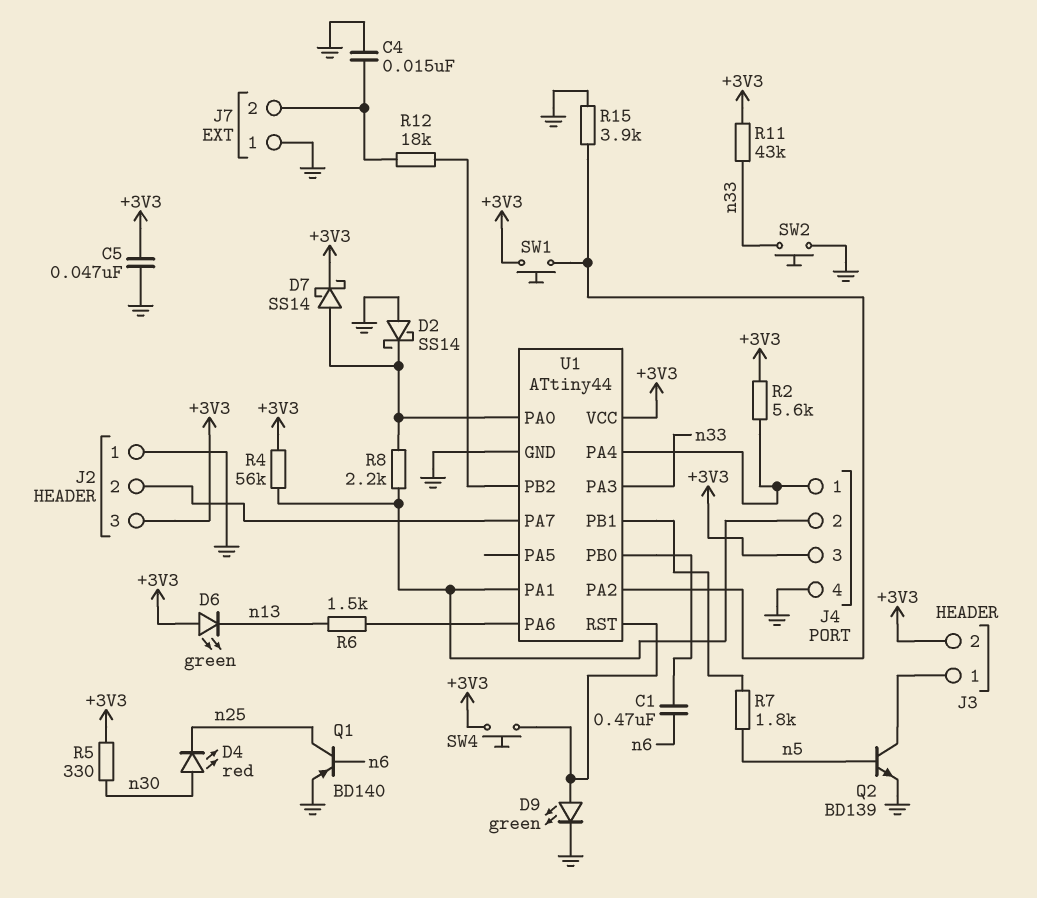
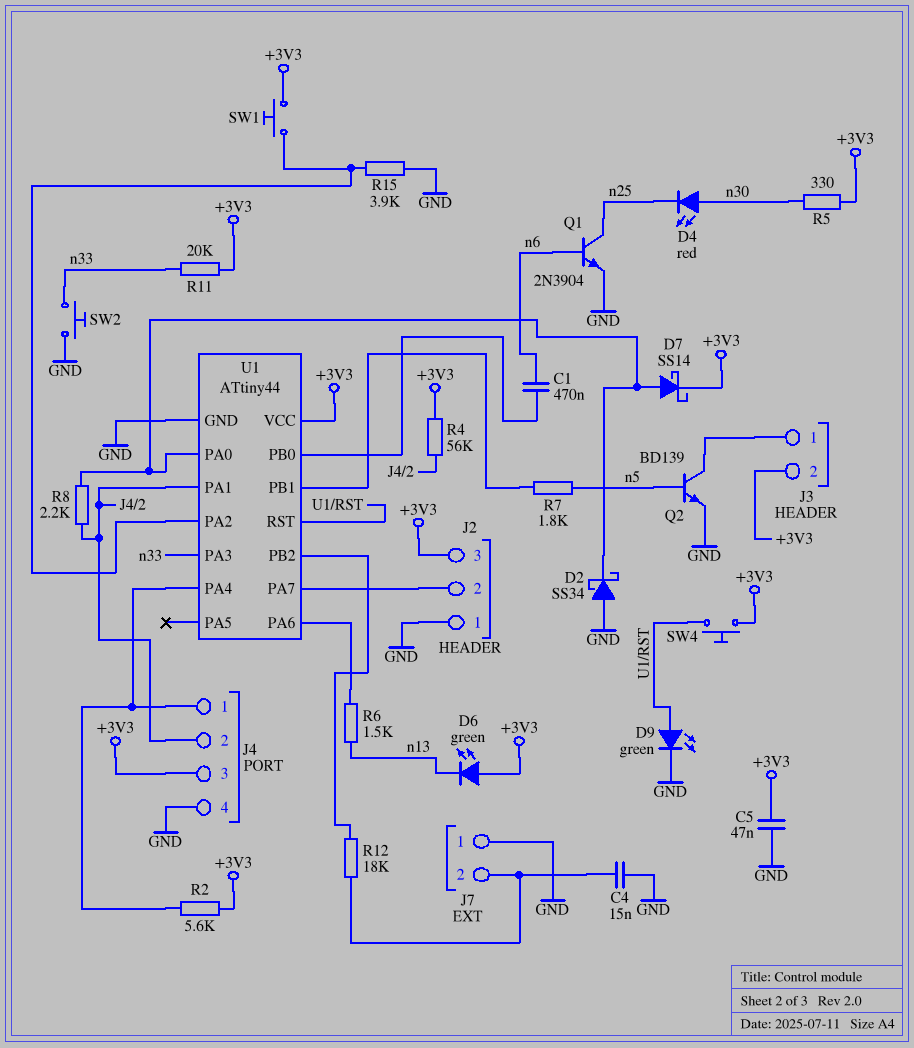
D2: schottky SS14 (A GND, K U1/PA0) -> schottky SS34 (A GND, K U1/PA0)
Q1: PNP BD140 (B n6, C n25, E GND) -> NPN 2N3904 (B n6, C n25, E GND)
R11: 43k (+3V3, n33) -> 20k (+3V3, n33)

